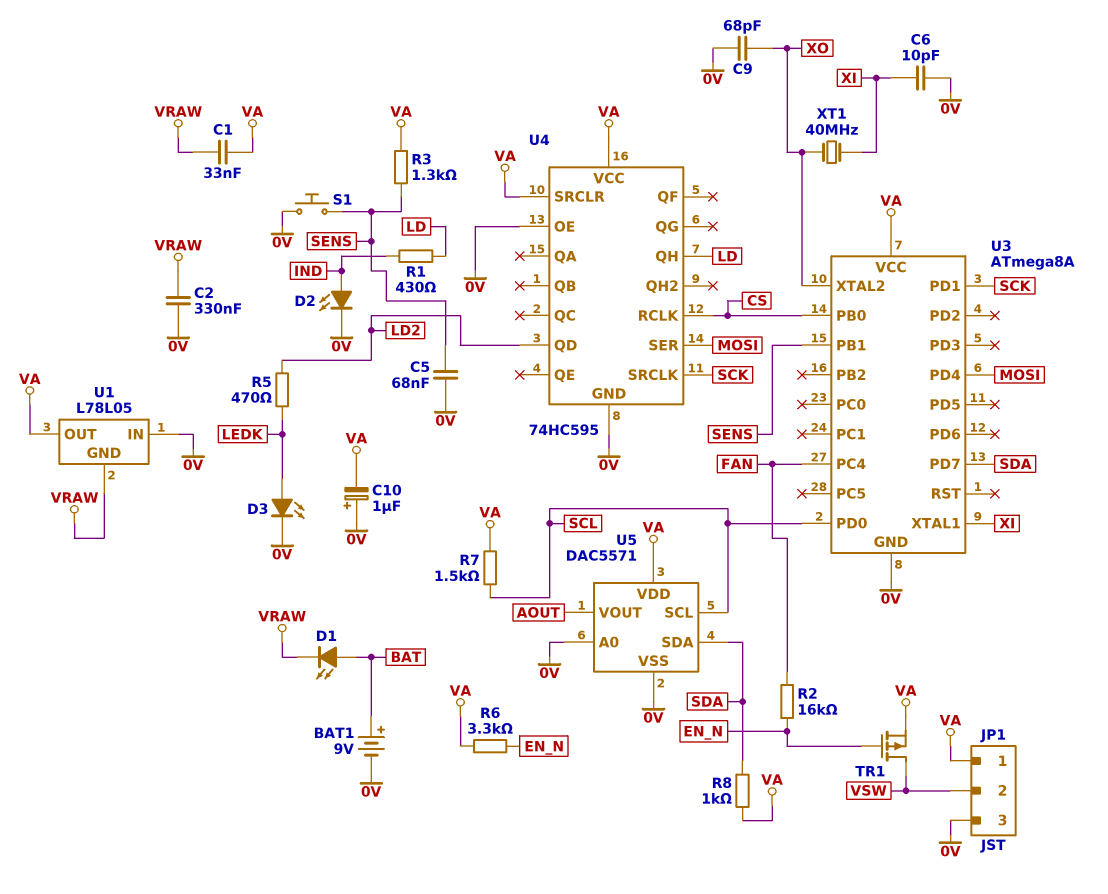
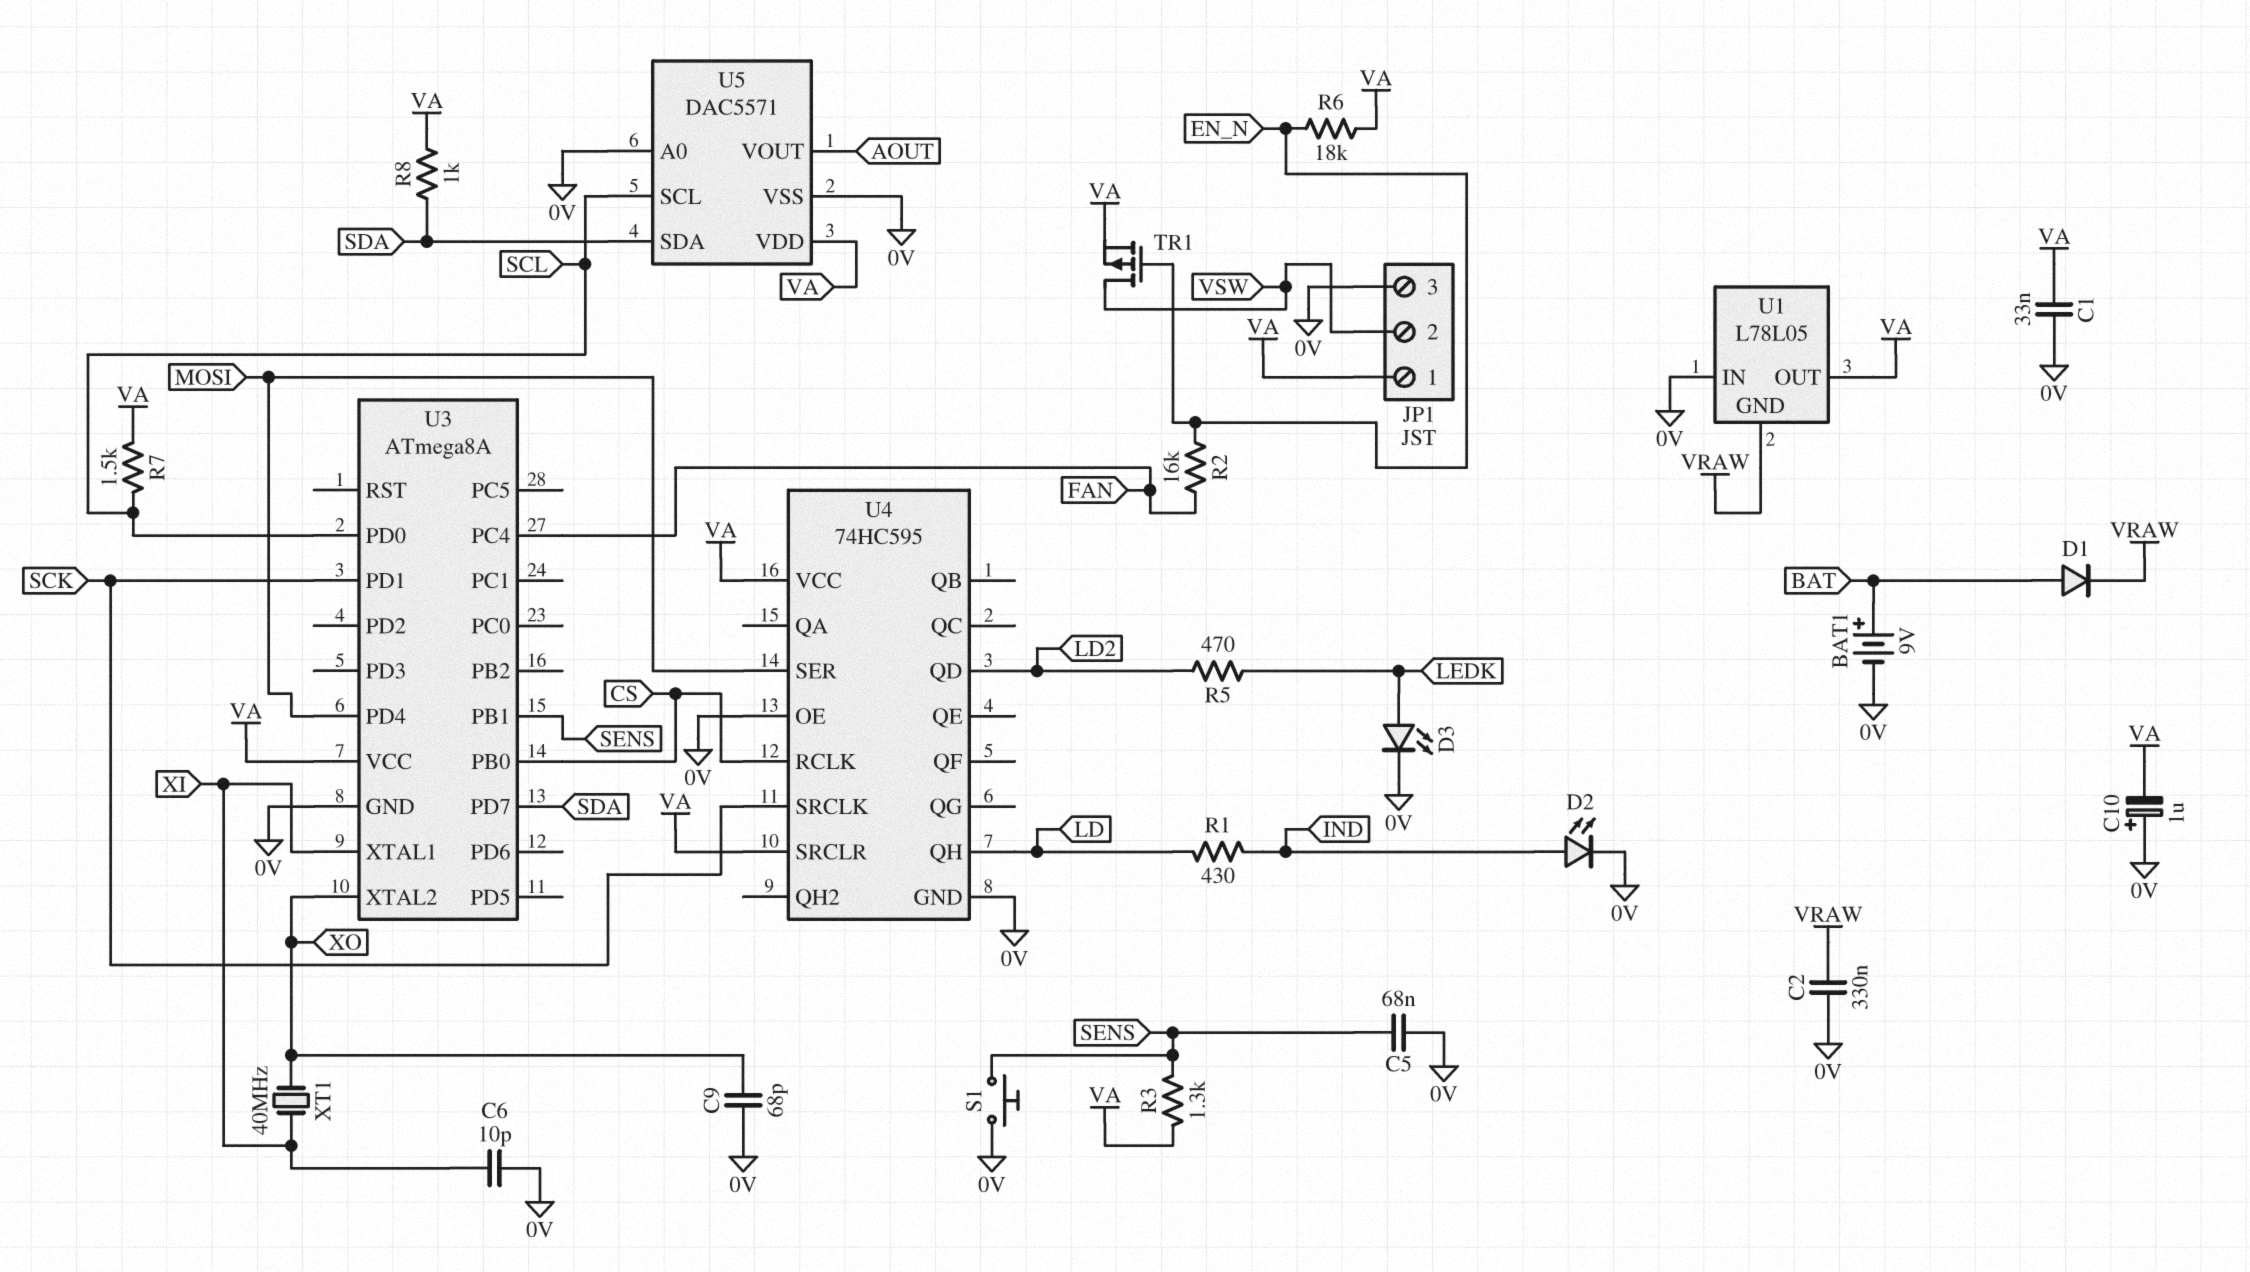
C1: 33nF (VA, VRAW) -> 33nF (0V, VA)
D1: LED (A BAT, K VRAW) -> diode (A BAT, K VRAW)
R6: 3.3k (EN_N, VA) -> 18k (EN_N, VA)

